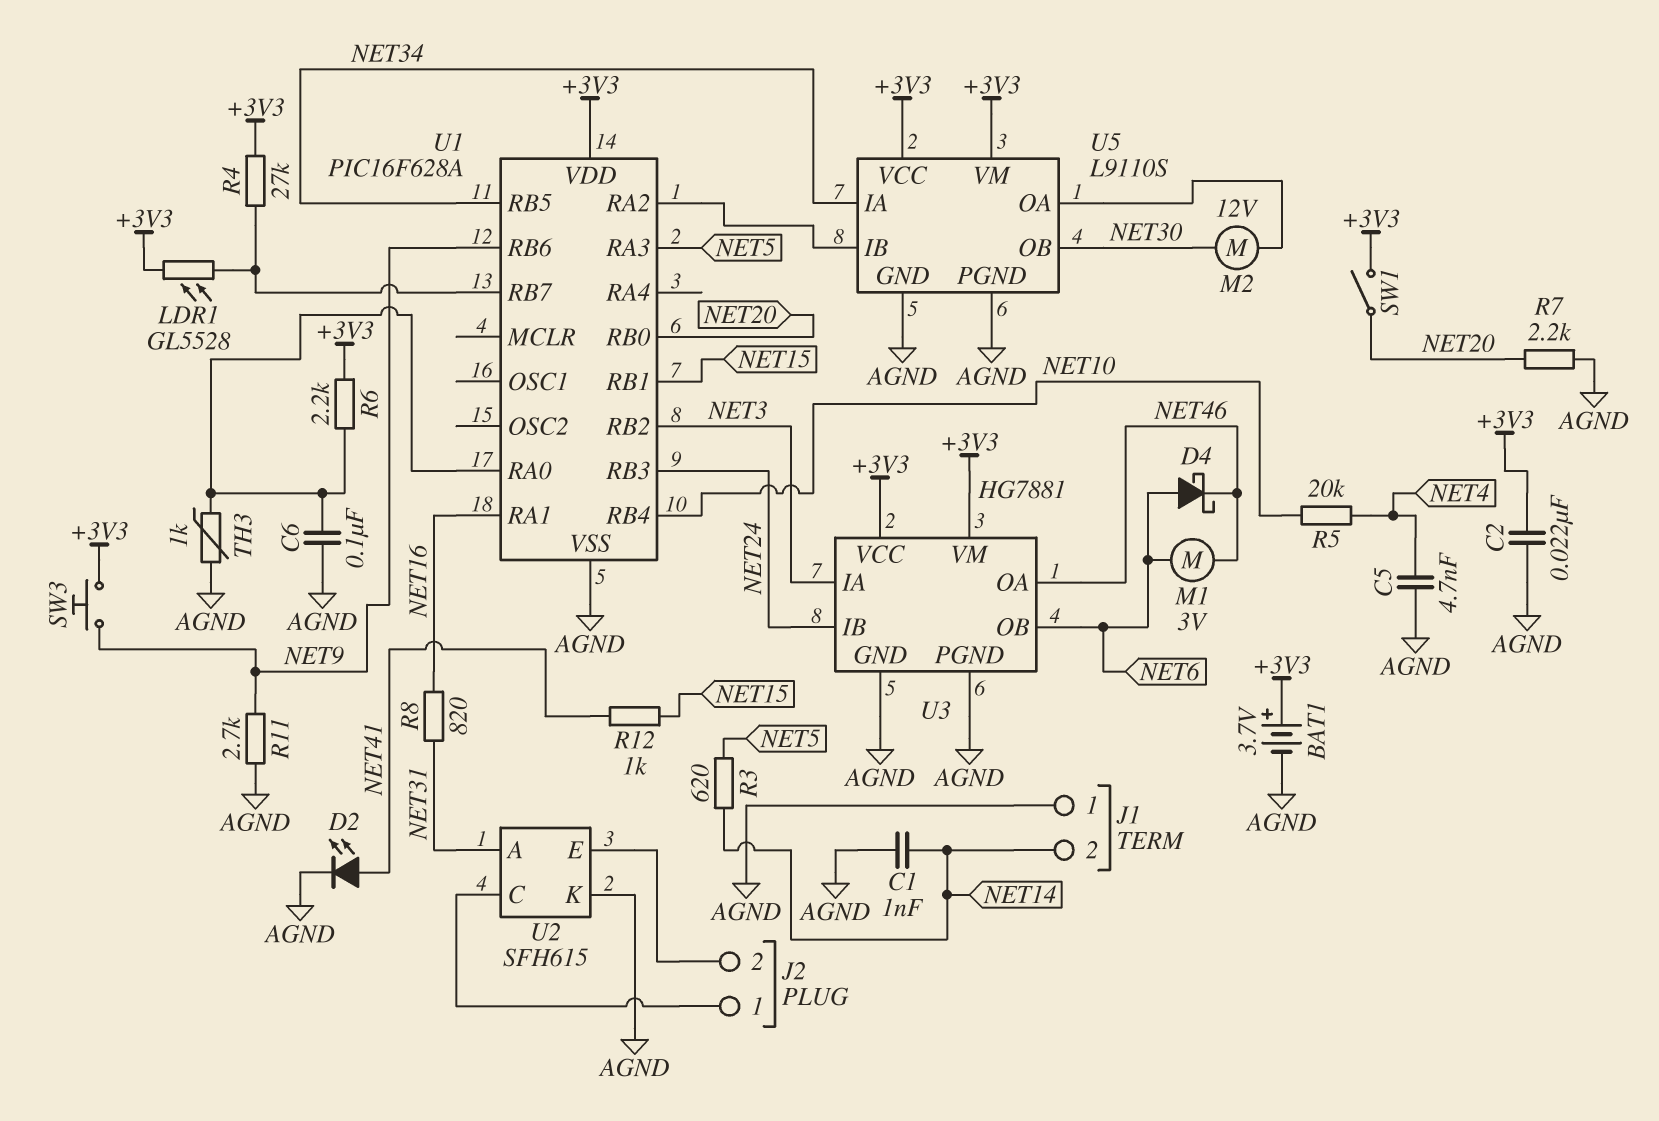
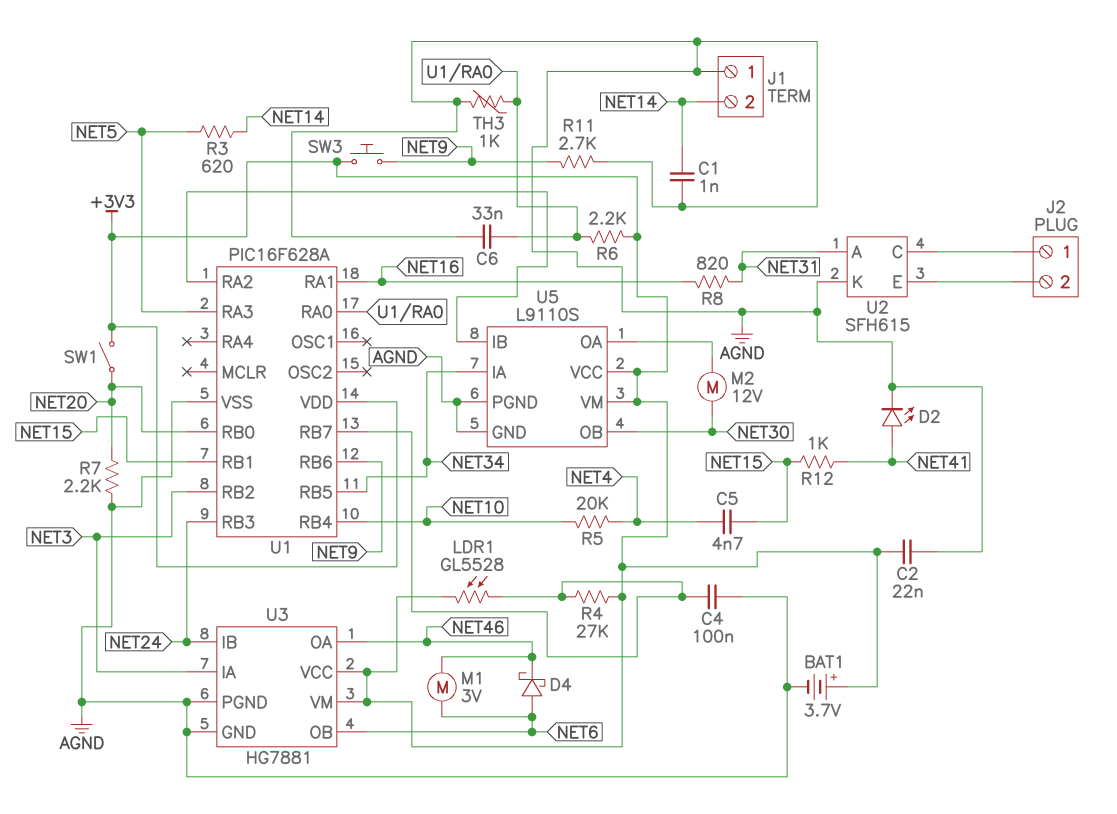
C4: none -> 100nF (AGND, U1/RB7)
C5: 4.7nF (AGND, NET4) -> 4.7nF (NET4, NET15)
C6: 100nF (AGND, U1/RA0) -> 33nF (AGND, U1/RA0)

